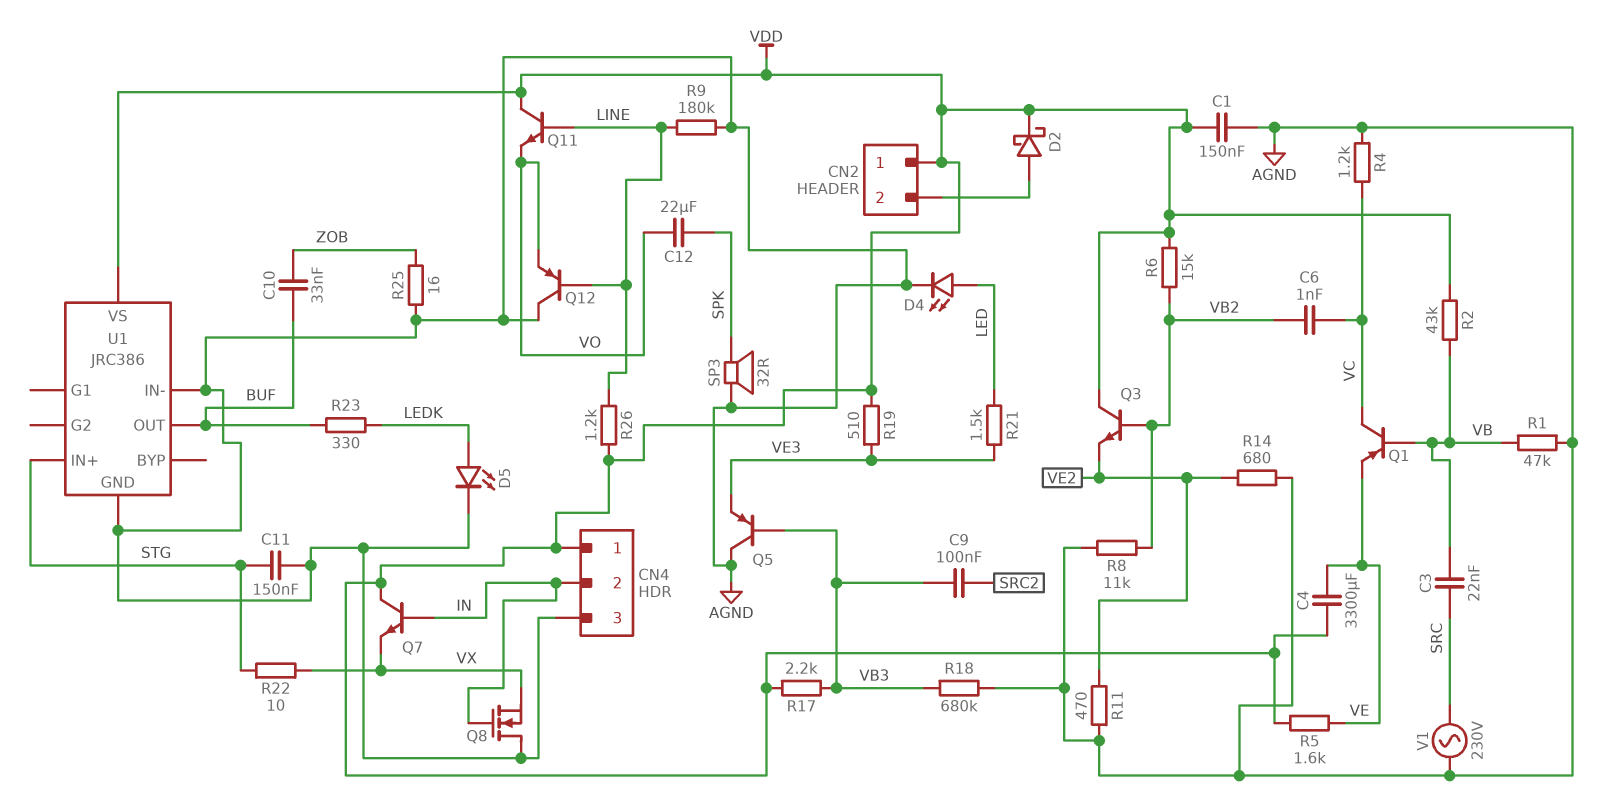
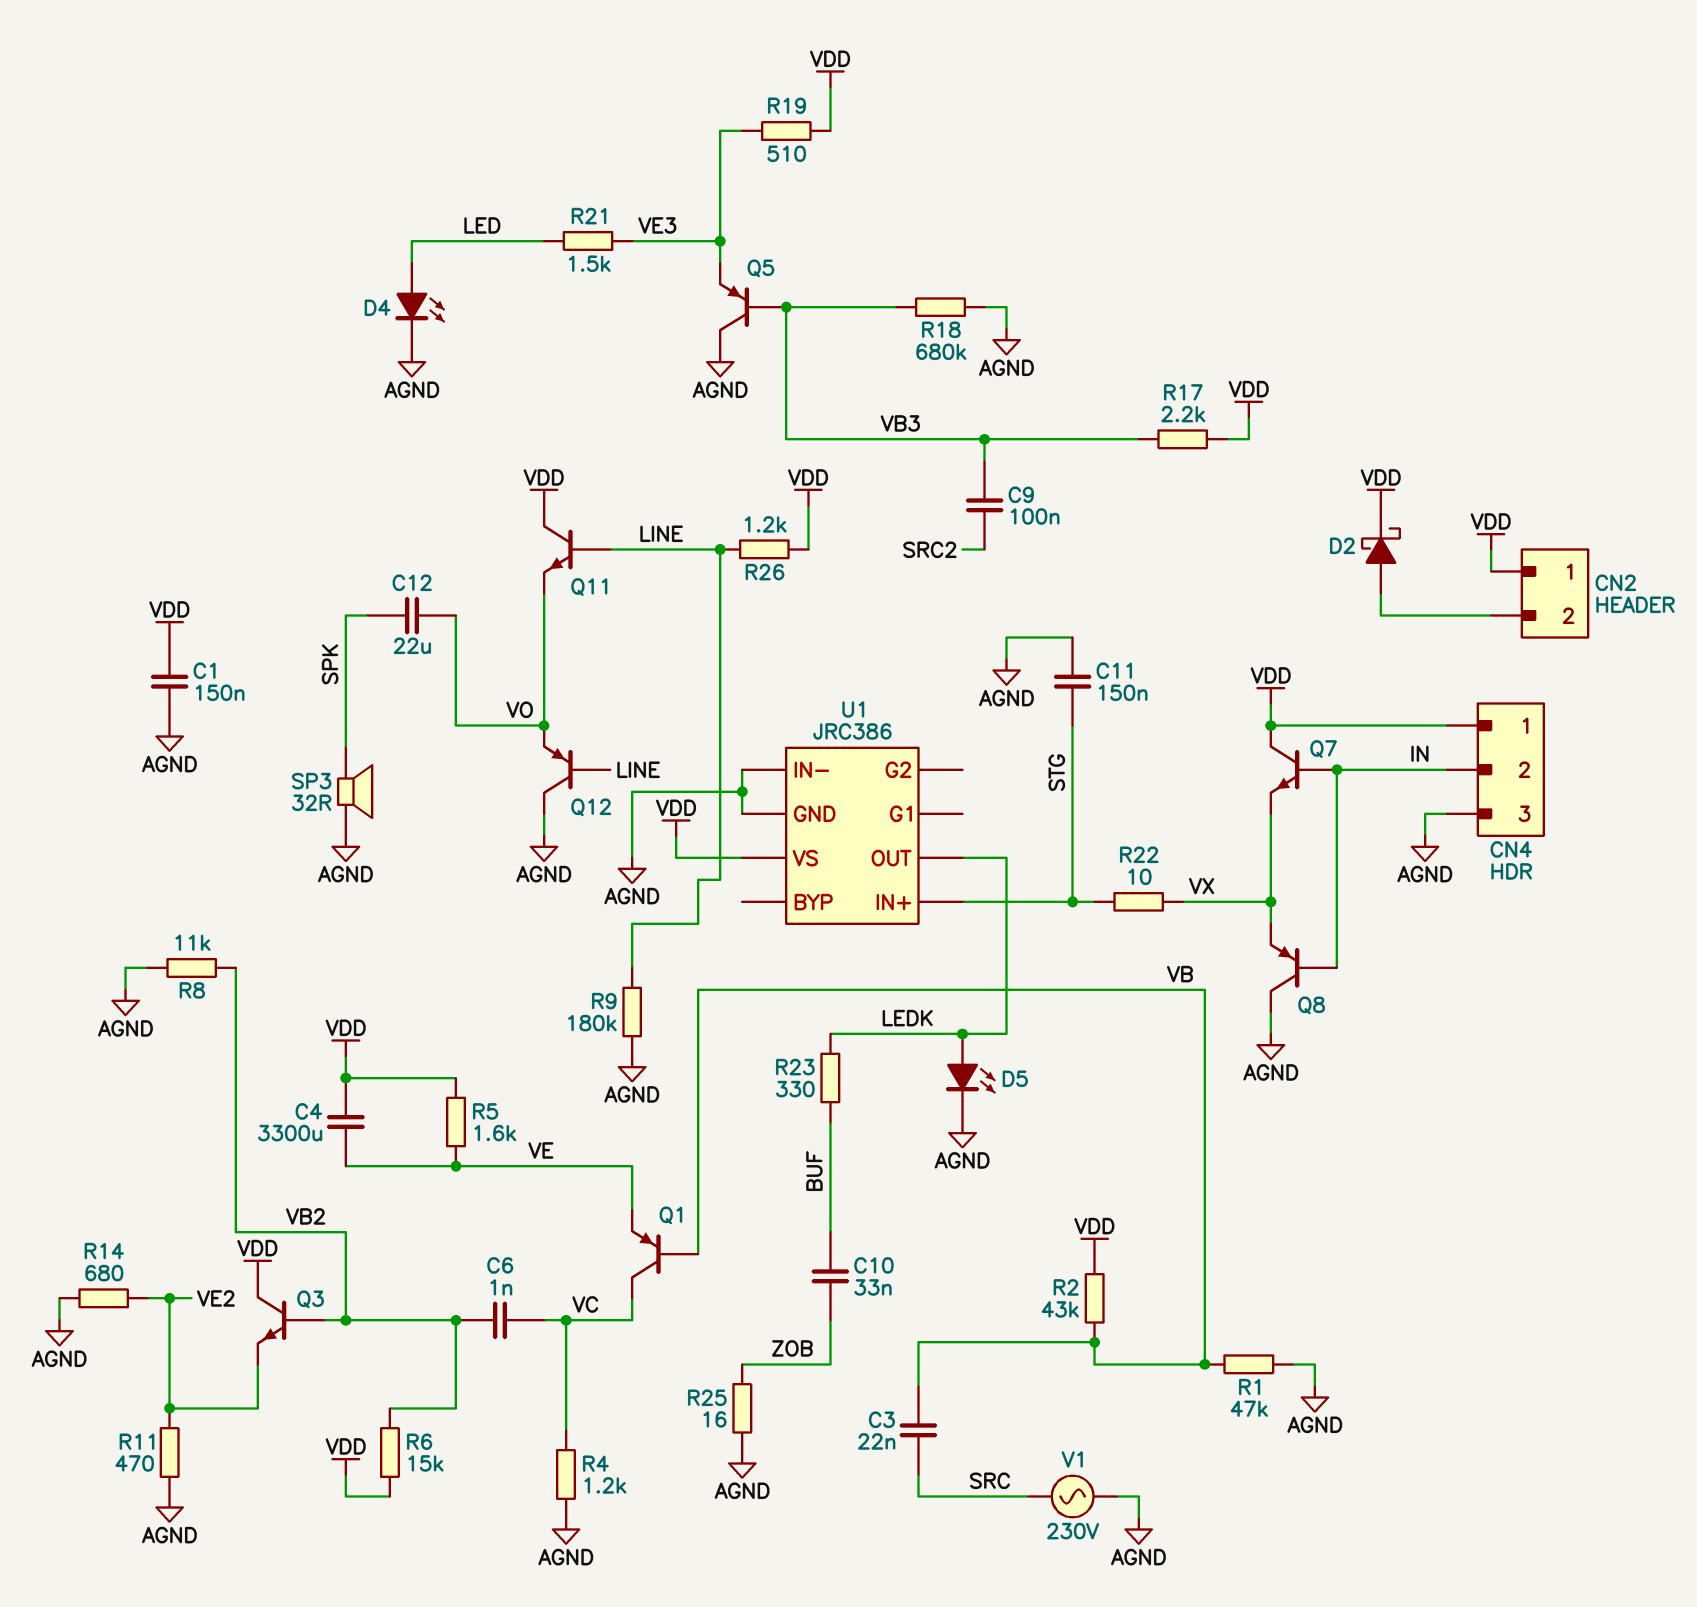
Q8: NMOS (G IN, D AGND, S VX) -> PNP (B IN, C AGND, E VX)
U1 pin OUT: BUF -> LEDK

